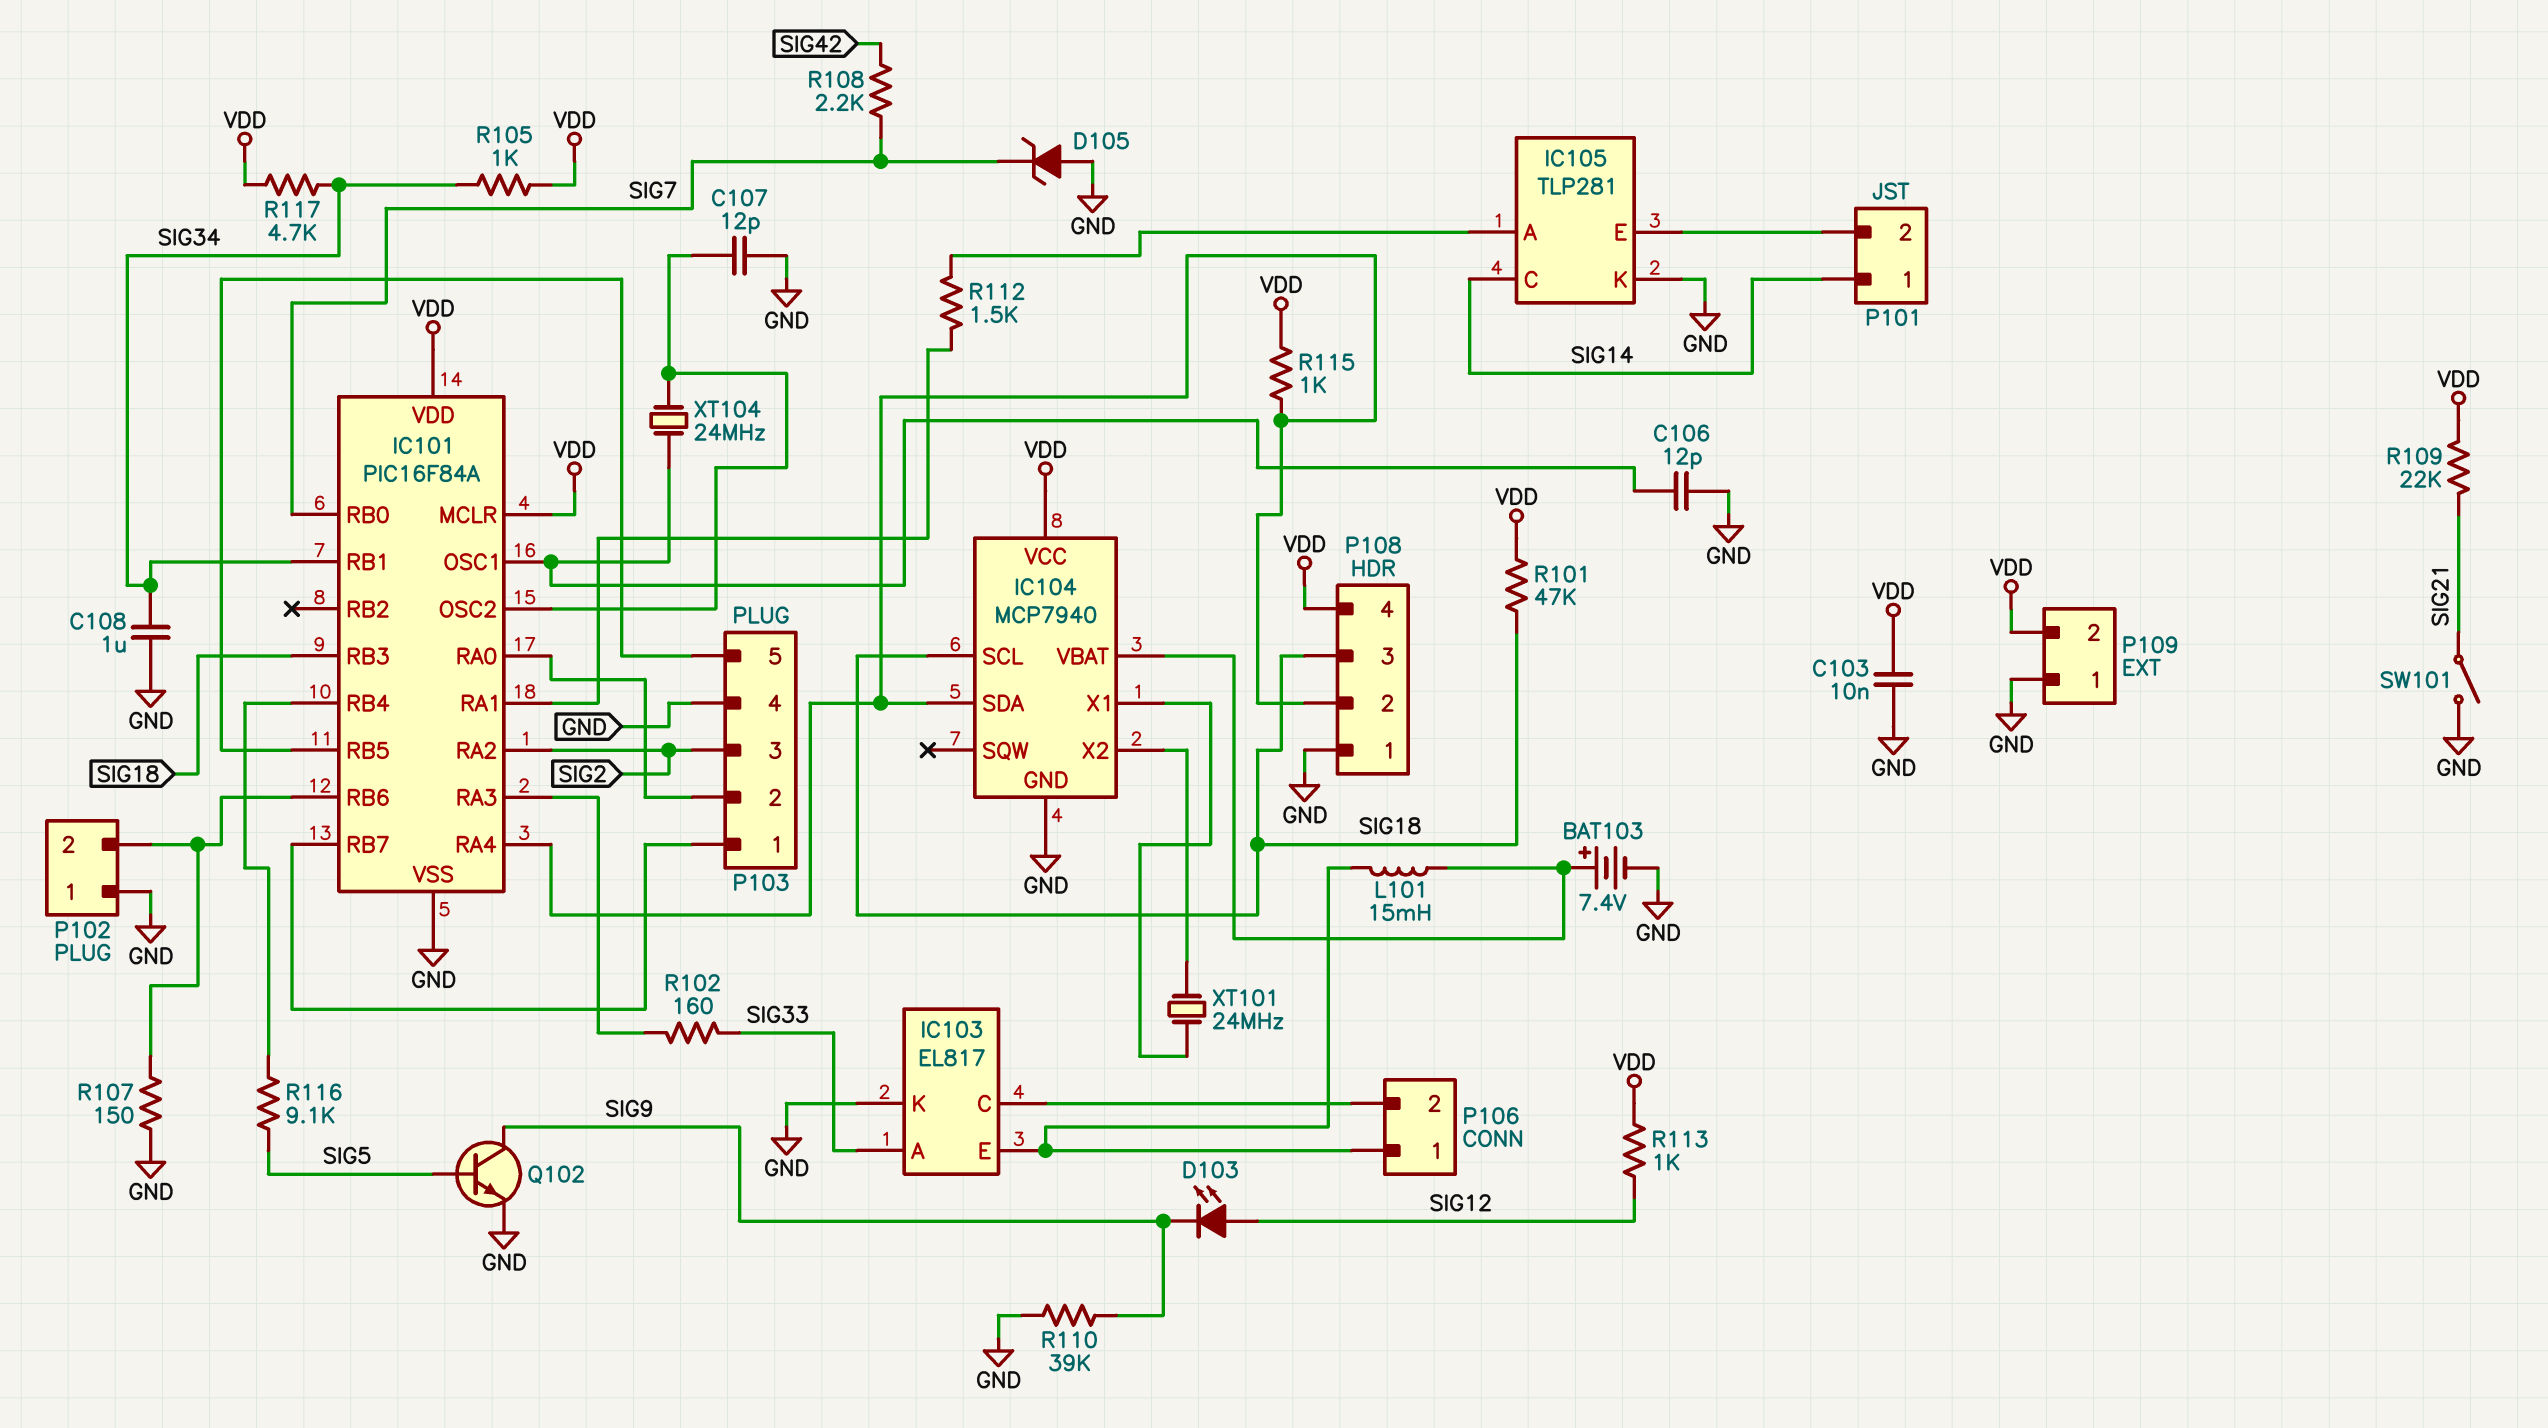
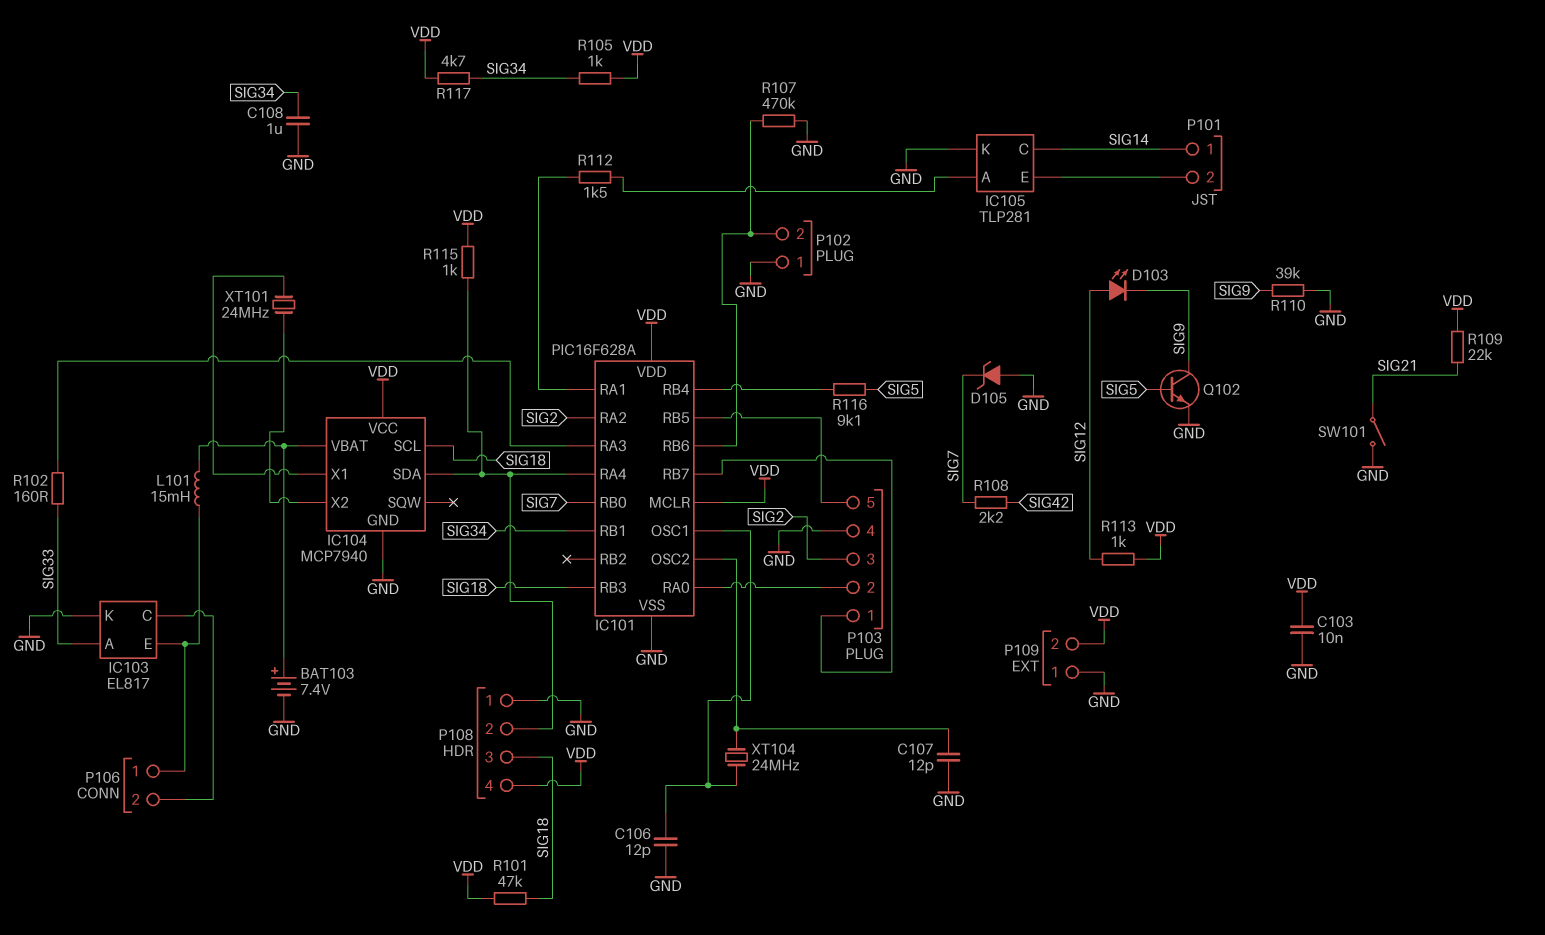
IC101: PIC16F84A -> PIC16F628A
R107: 150 (GND, IC101/RB6) -> 470k (GND, IC101/RB6)

